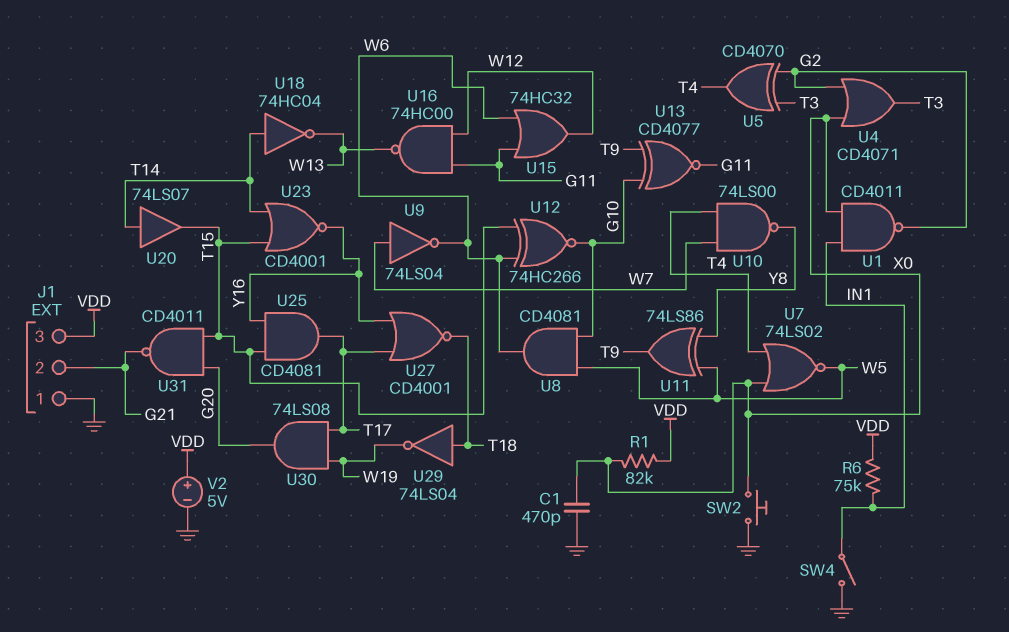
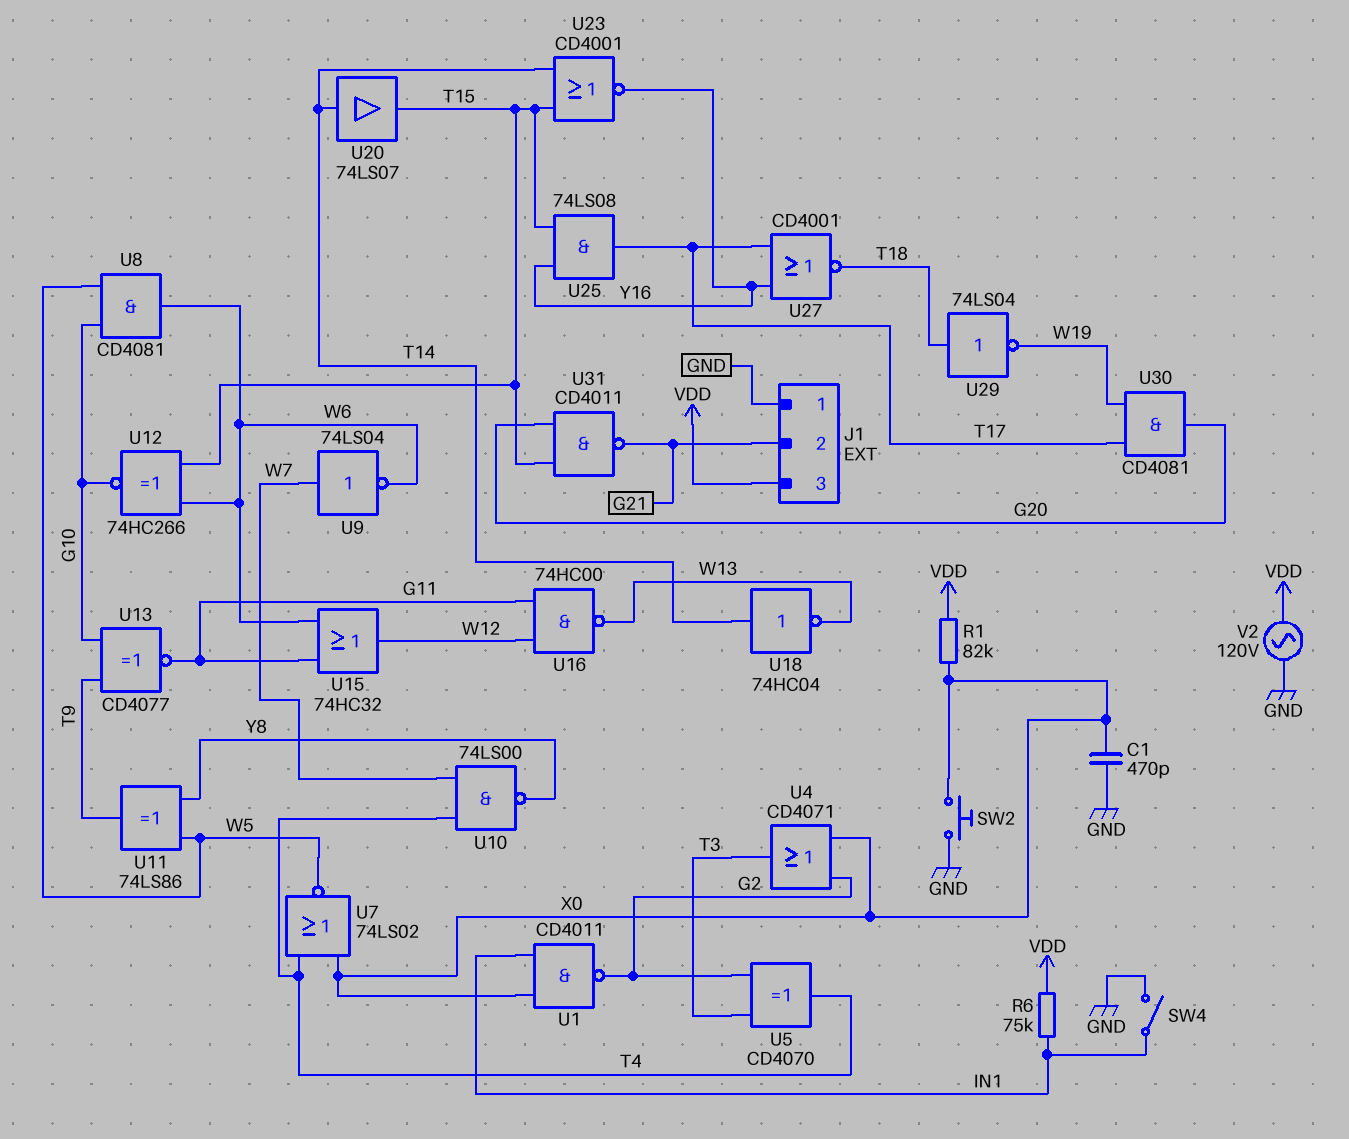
U25: AND CD4081 (in T15, in Y16, out T17) -> AND 74LS08 (in T15, in Y16, out T17)
U30: AND 74LS08 (in T17, in W19, out G20) -> AND CD4081 (in T17, in W19, out G20)
V2: 5V (plus VDD, minus GND) -> AC 120V (GND, VDD)

